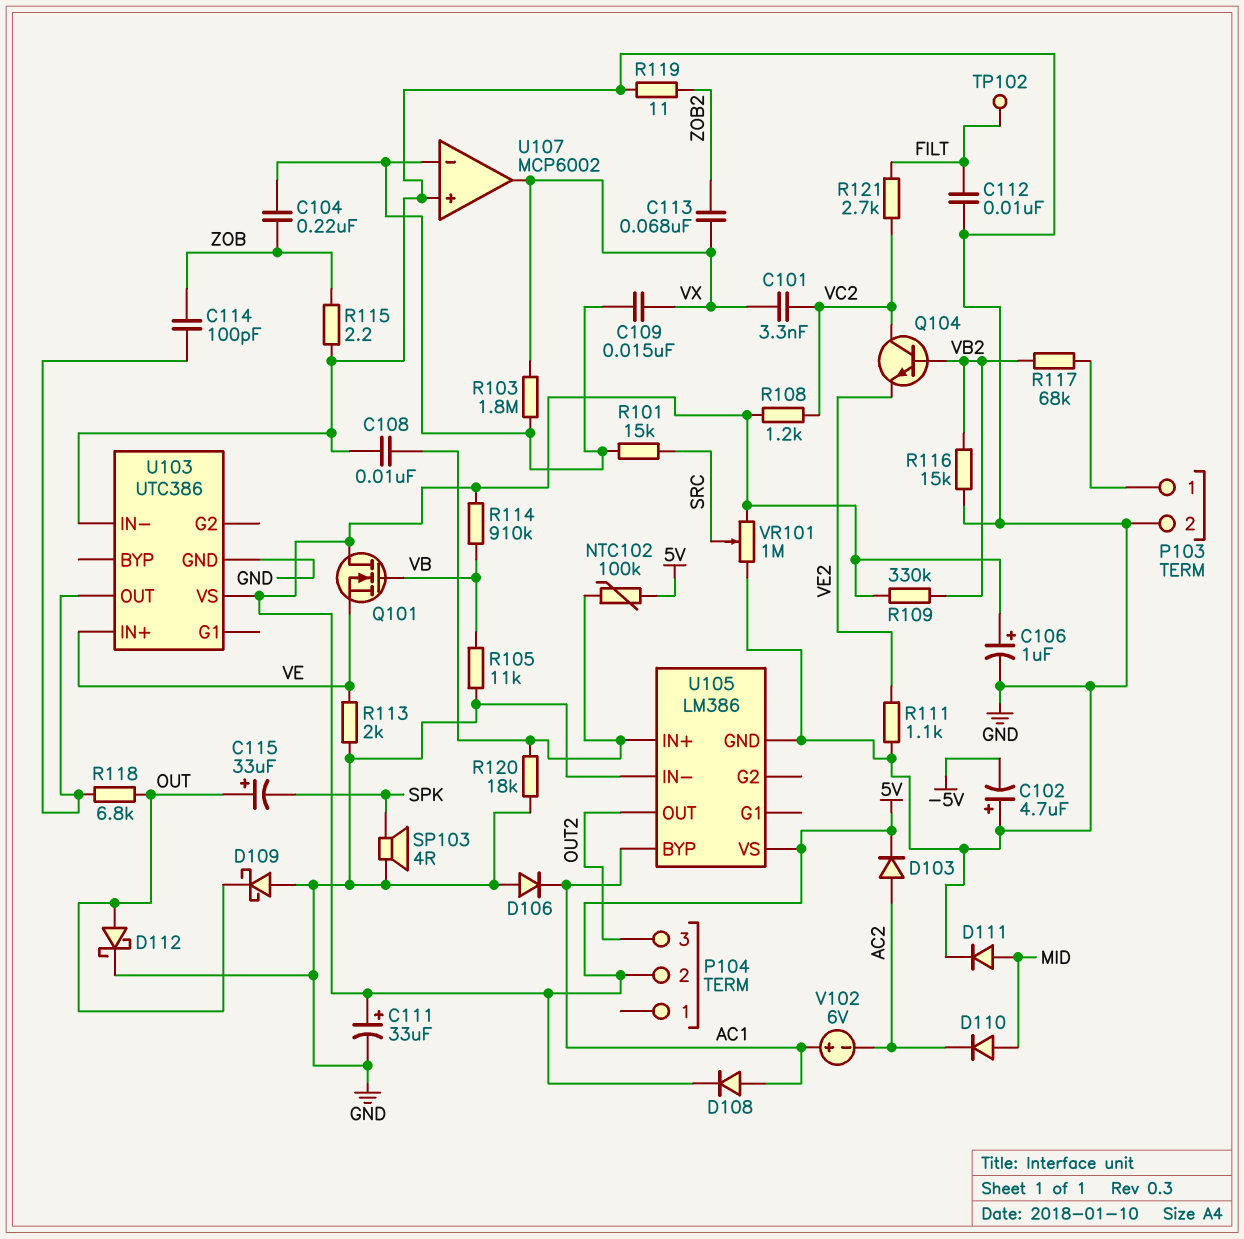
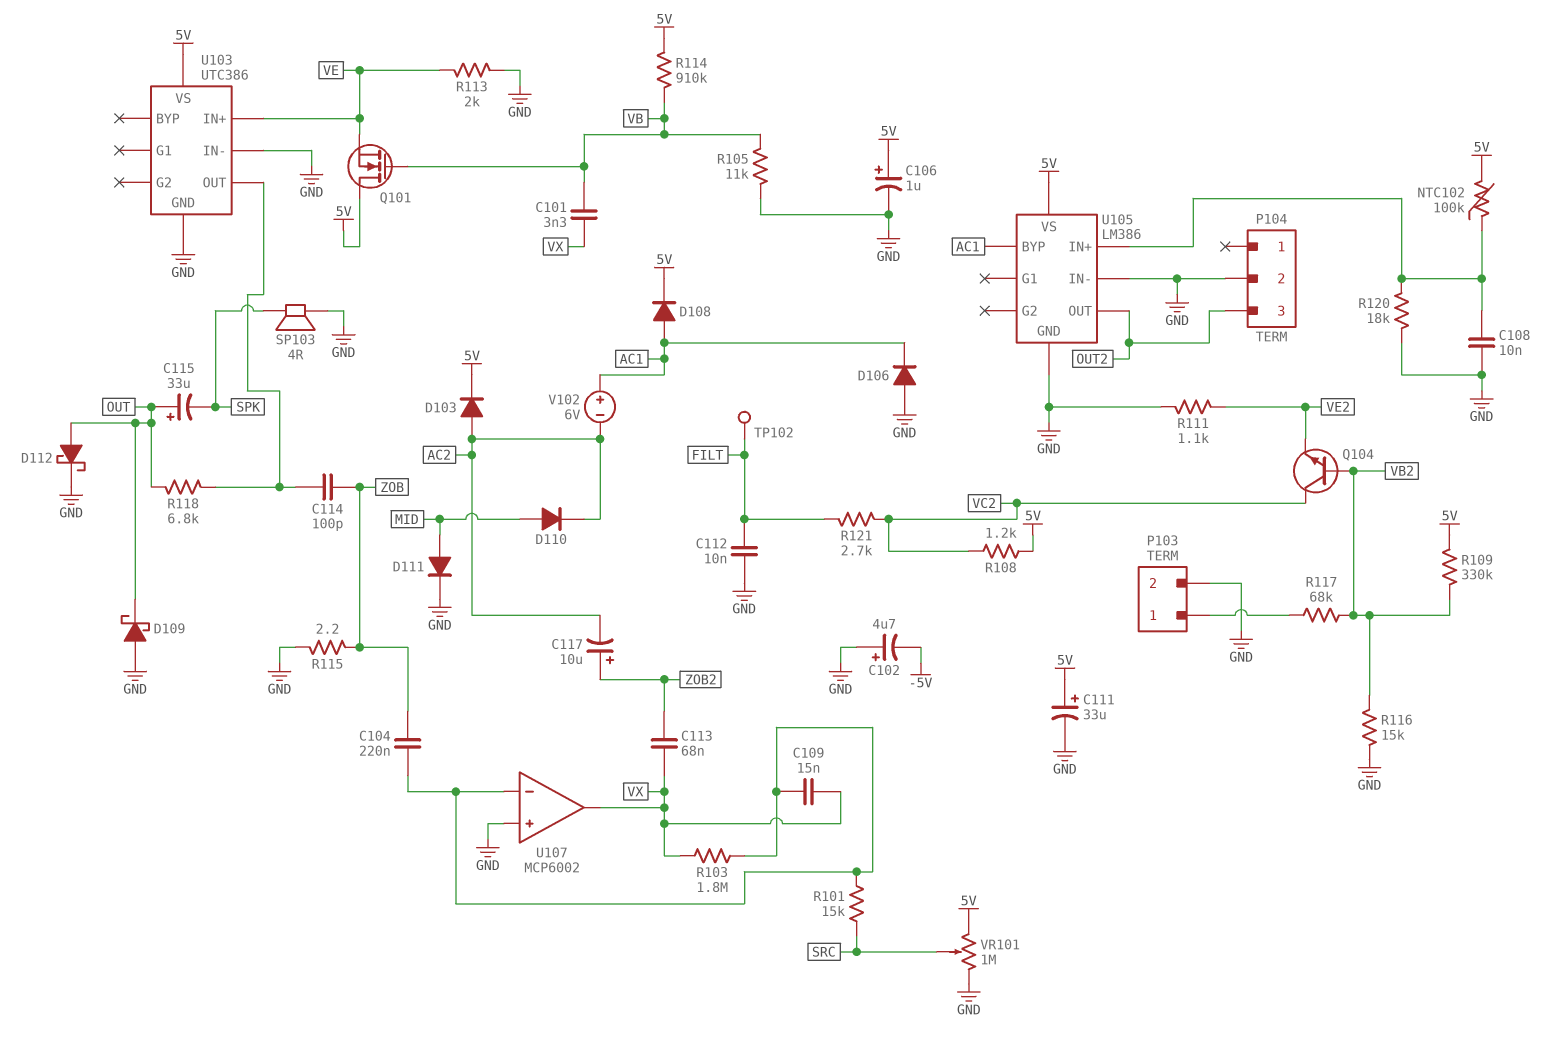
C101: 3.3nF (VC2, VX) -> 3.3nF (VB, VX)
C117: none -> 10uF (plus ZOB2, minus AC2)
P104 pin 2: 5V -> GND
R119: 11 (GND, ZOB2) -> none

